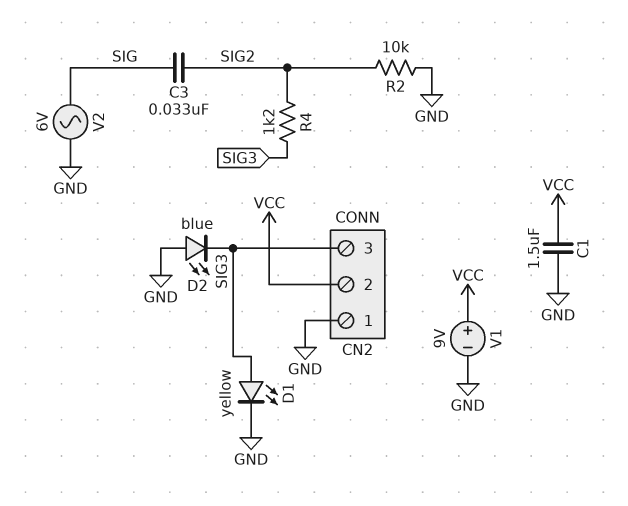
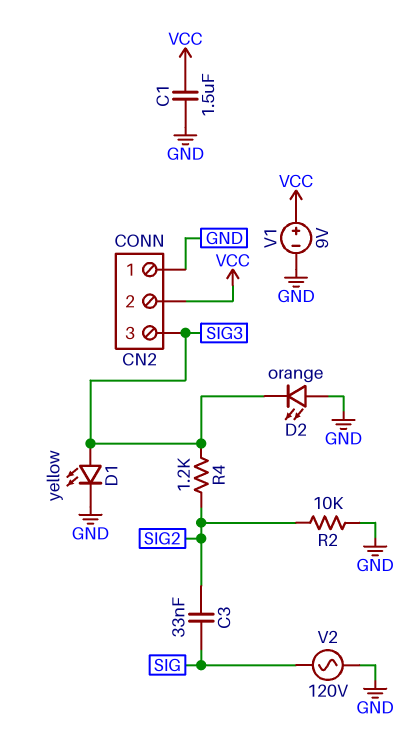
D2: LED blue (A GND, K SIG3) -> LED orange (A GND, K SIG3)
V2: AC 6V (GND, SIG) -> AC 120V (GND, SIG)

